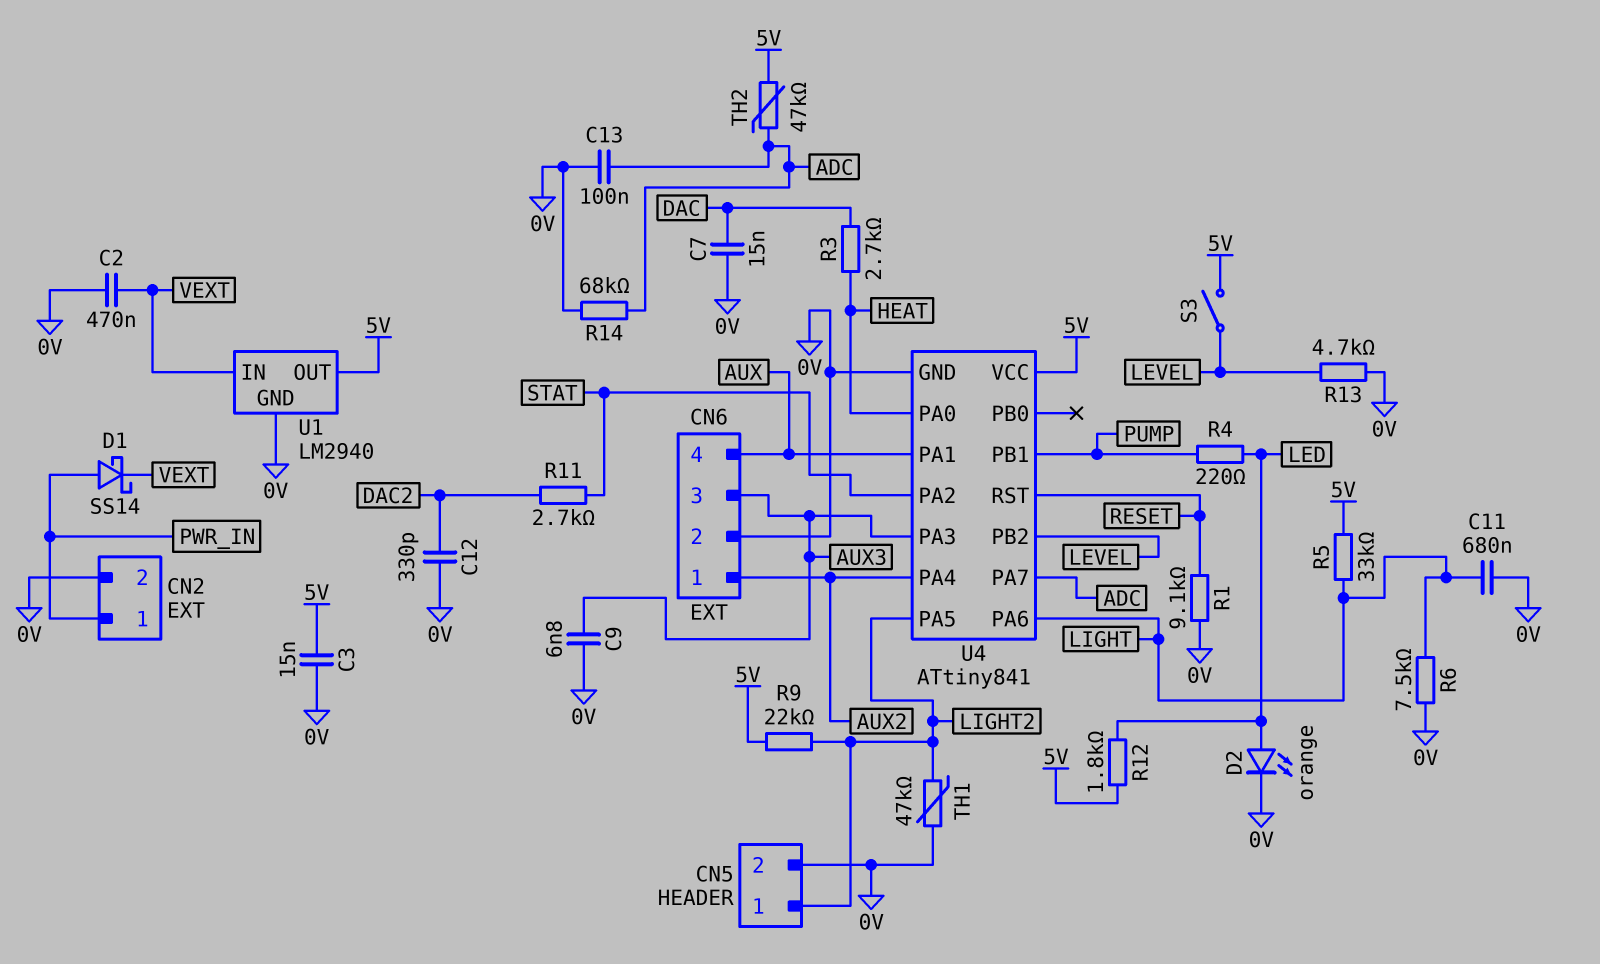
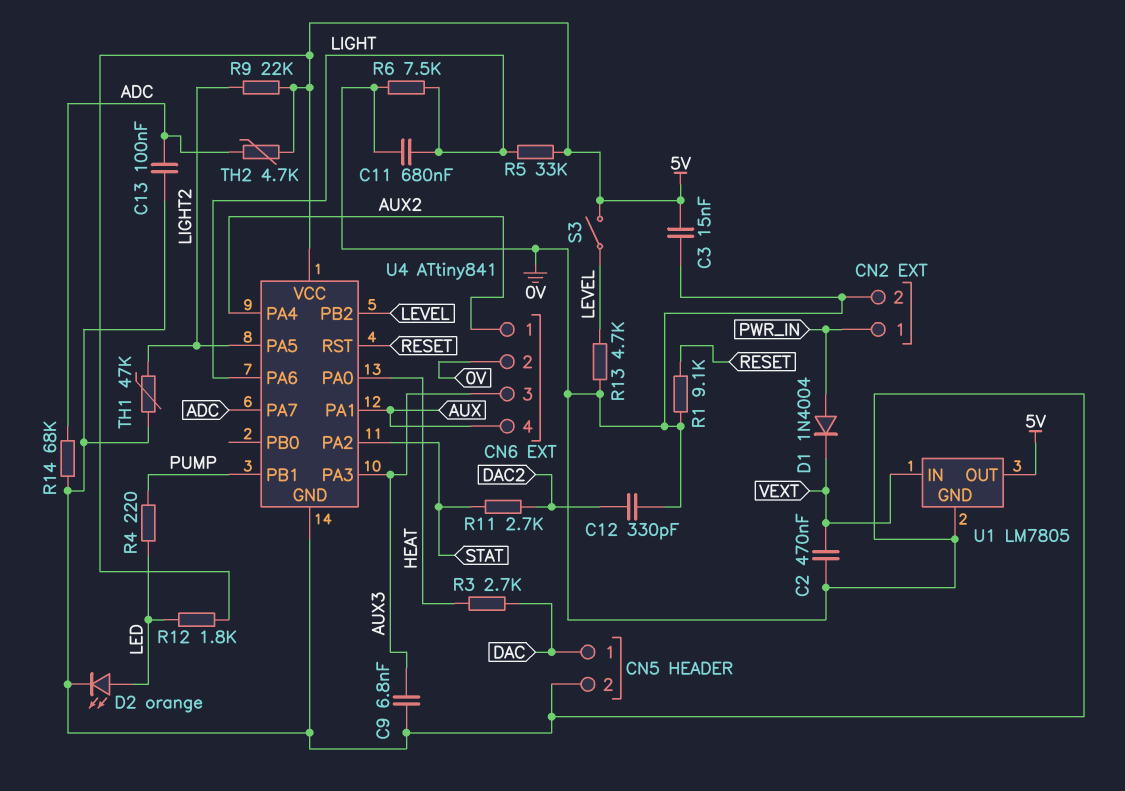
C7: 15nF (0V, DAC) -> none
CN5 pin 1: LIGHT2 -> DAC
D1: schottky SS14 (A PWR_IN, K VEXT) -> diode 1N4004 (A PWR_IN, K VEXT)
TH2: 47k (5V, ADC) -> 4.7k (5V, ADC)
U1: LM2940 -> LM7805

